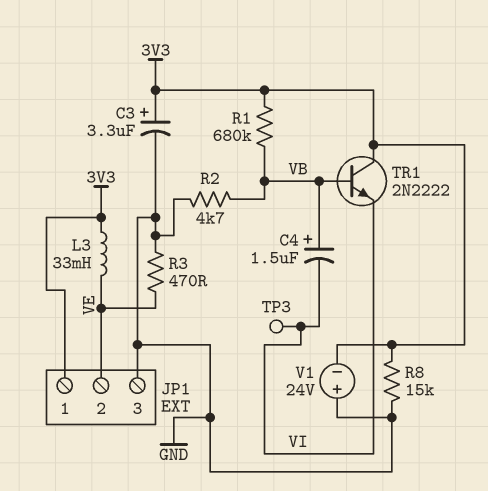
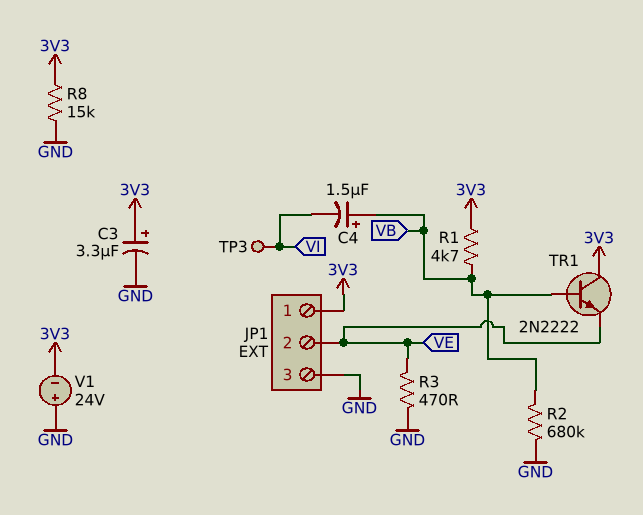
L3: 33mH (3V3, VE) -> none
R1: 680k (3V3, VB) -> 4.7k (3V3, VB)
R2: 4.7k (GND, VB) -> 680k (GND, VB)
TR1: NPN 2N2222 (B VB, C 3V3, E VI) -> NPN 2N2222 (B VB, C 3V3, E VE)

